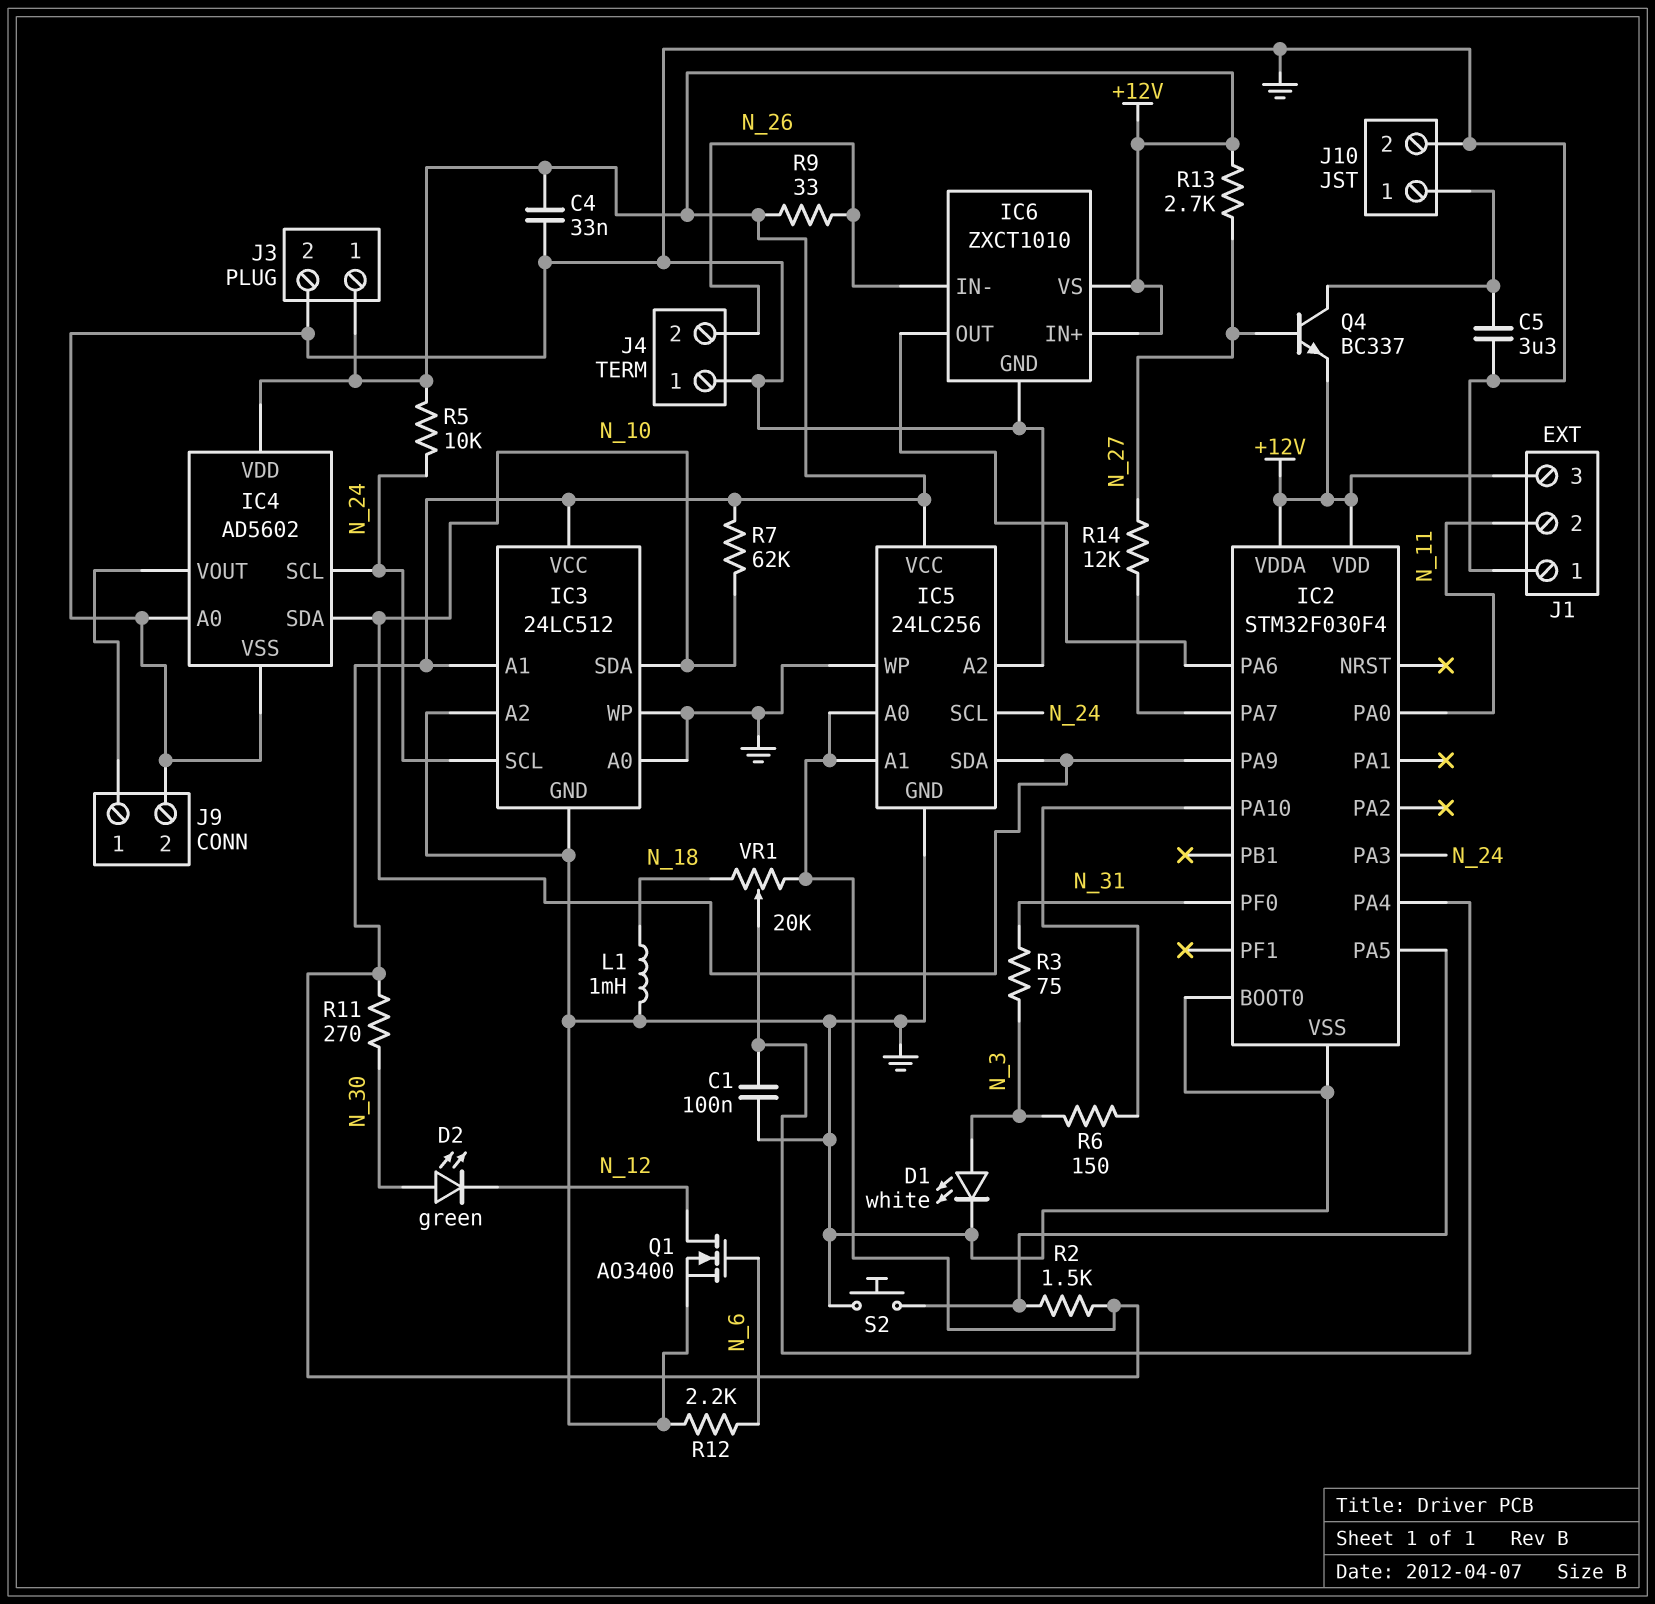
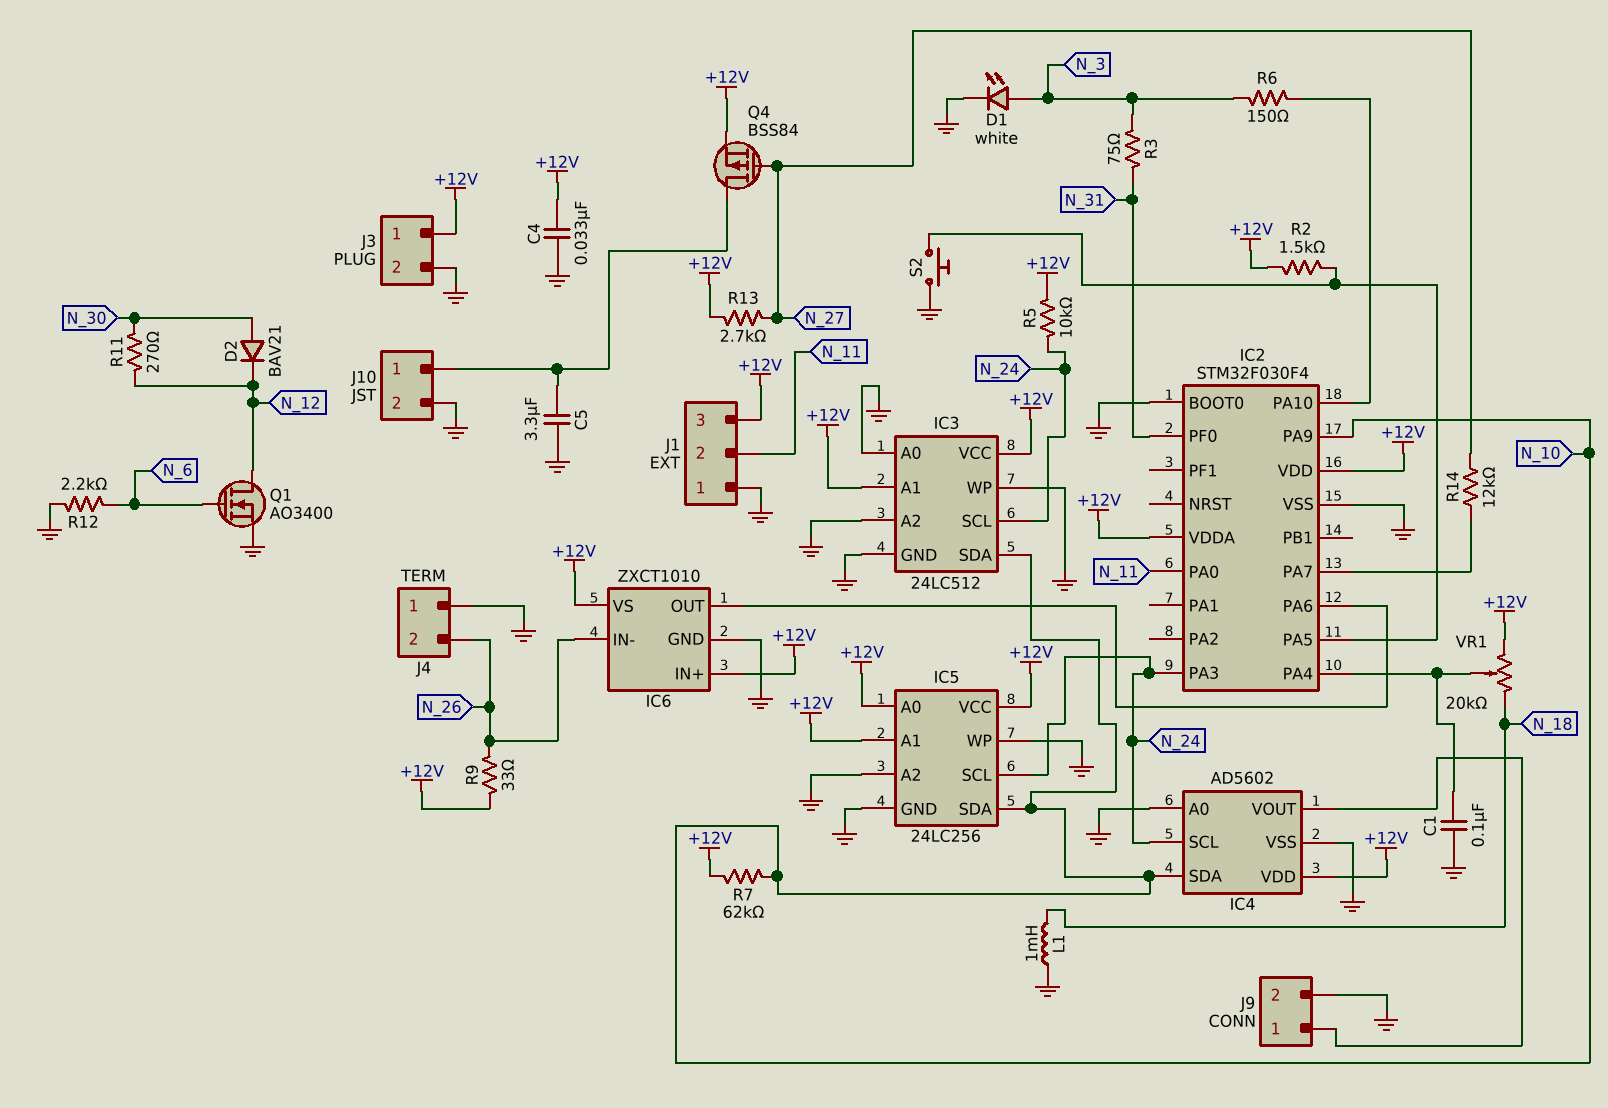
D2: LED green (A N_30, K N_12) -> diode BAV21 (A N_30, K N_12)
Q4: NPN BC337 (B N_27, C J10/1, E +12V) -> PMOS BSS84 (G N_27, D J10/1, S +12V)
R11: 270 (+12V, N_30) -> 270 (N_12, N_30)

